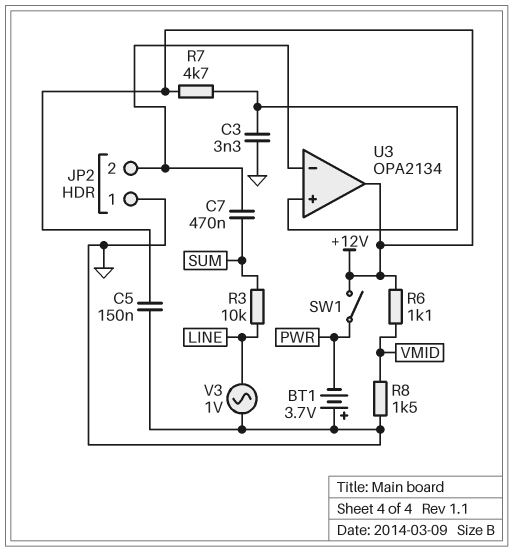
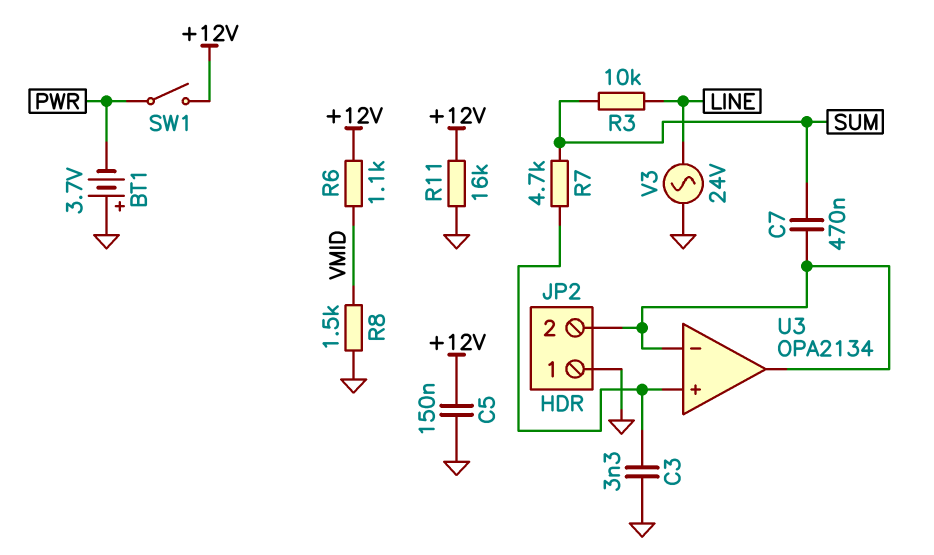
R7: 4.7k (+12V, U3/in+) -> 4.7k (SUM, U3/in+)
R11: none -> 16k (+12V, GND)
U3 pin out: +12V -> JP2/2
V3: AC 1V (GND, LINE) -> AC 24V (GND, LINE)

